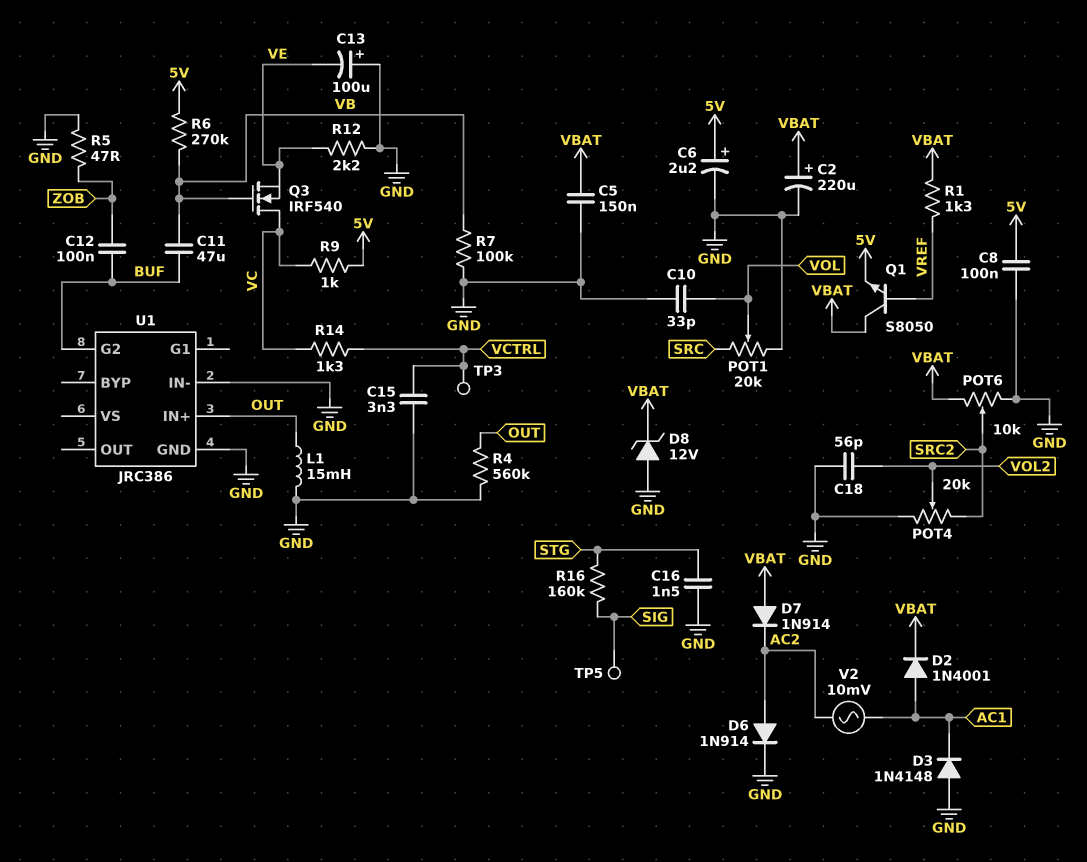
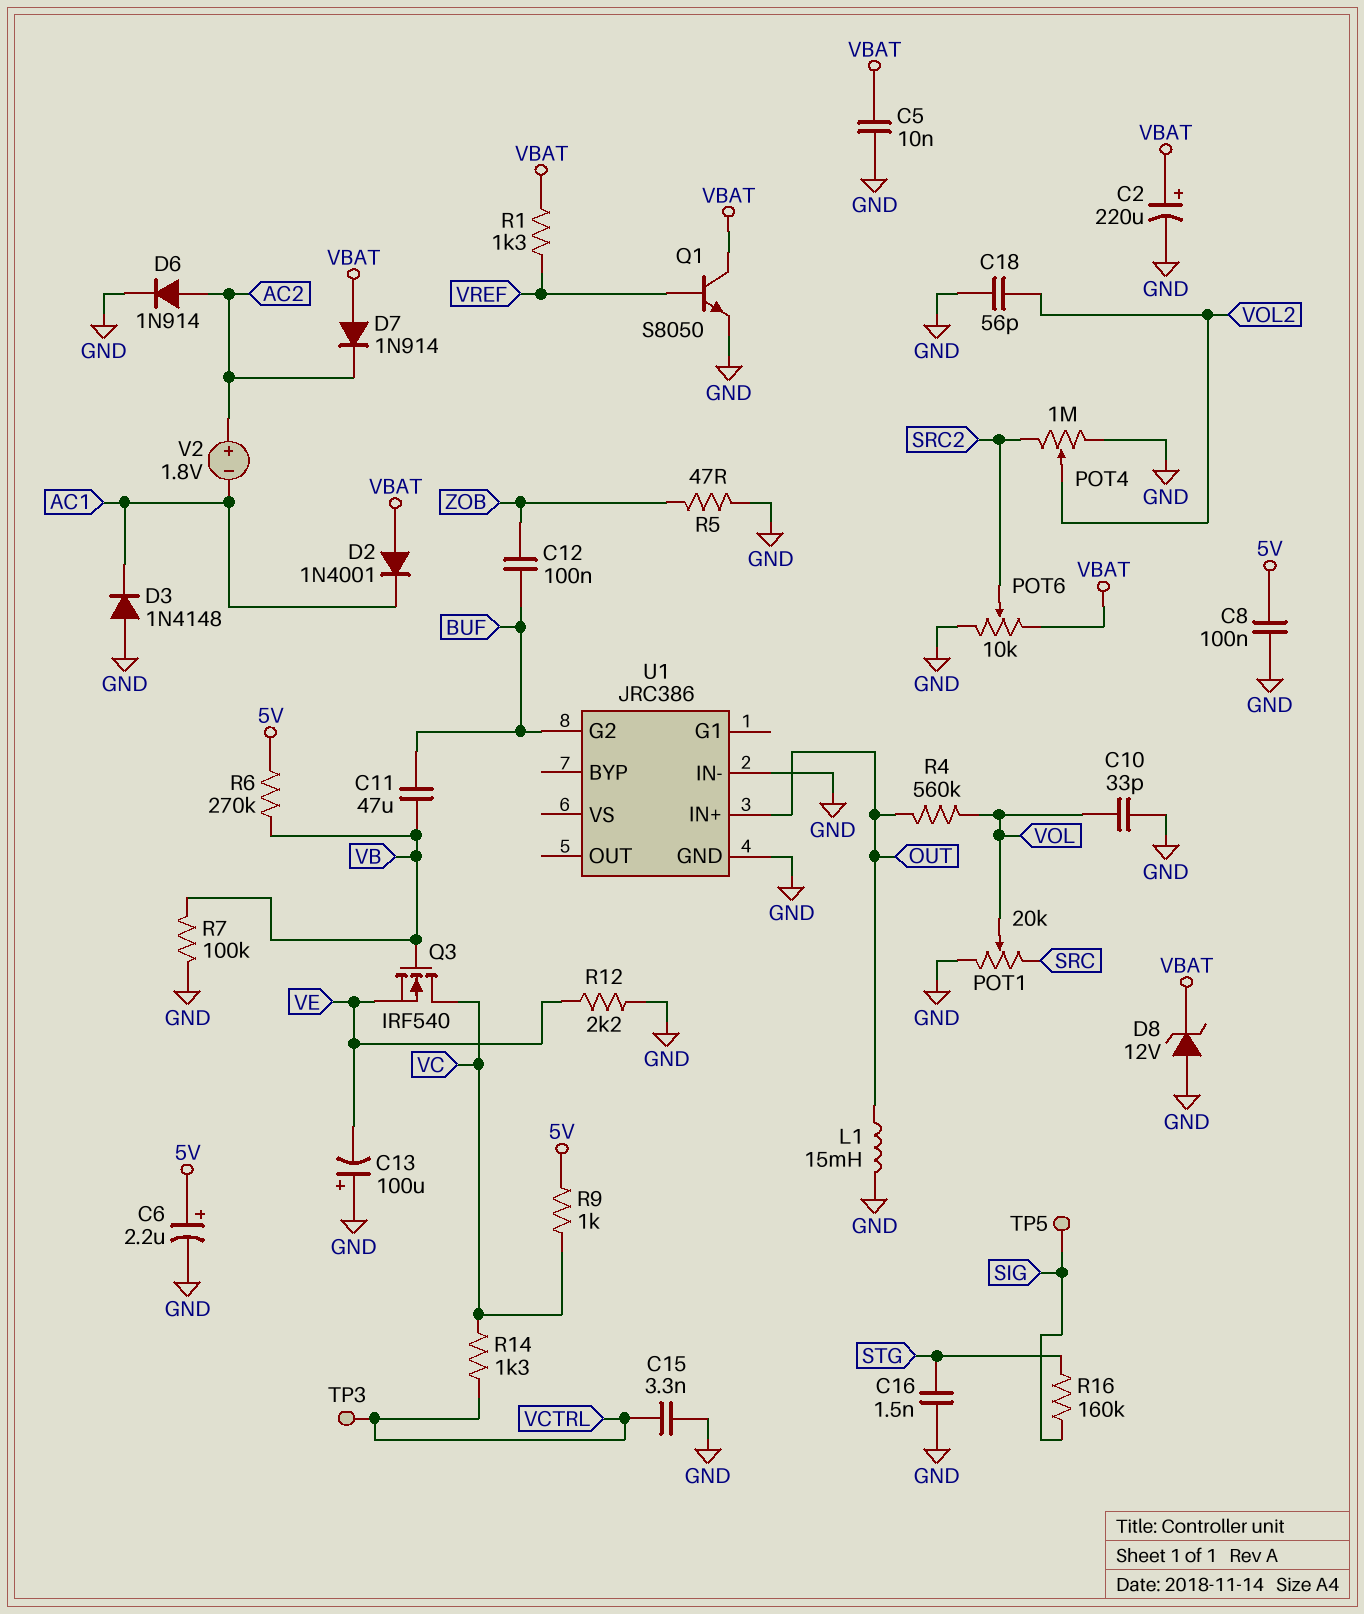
C5: 150nF (GND, VBAT) -> 10nF (GND, VBAT)
D2: diode 1N4001 (A AC1, K VBAT) -> diode 1N4001 (A VBAT, K AC1)
POT4: 20k (GND, SRC2, wiper VOL2) -> 1M (GND, SRC2, wiper VOL2)
Q1: NPN S8050 (B VREF, C VBAT, E 5V) -> NPN S8050 (B VREF, C VBAT, E GND)
R4: 560k (GND, OUT) -> 560k (OUT, VOL)
V2: AC 10mV (AC1, AC2) -> 1.8V (plus AC2, minus AC1)

